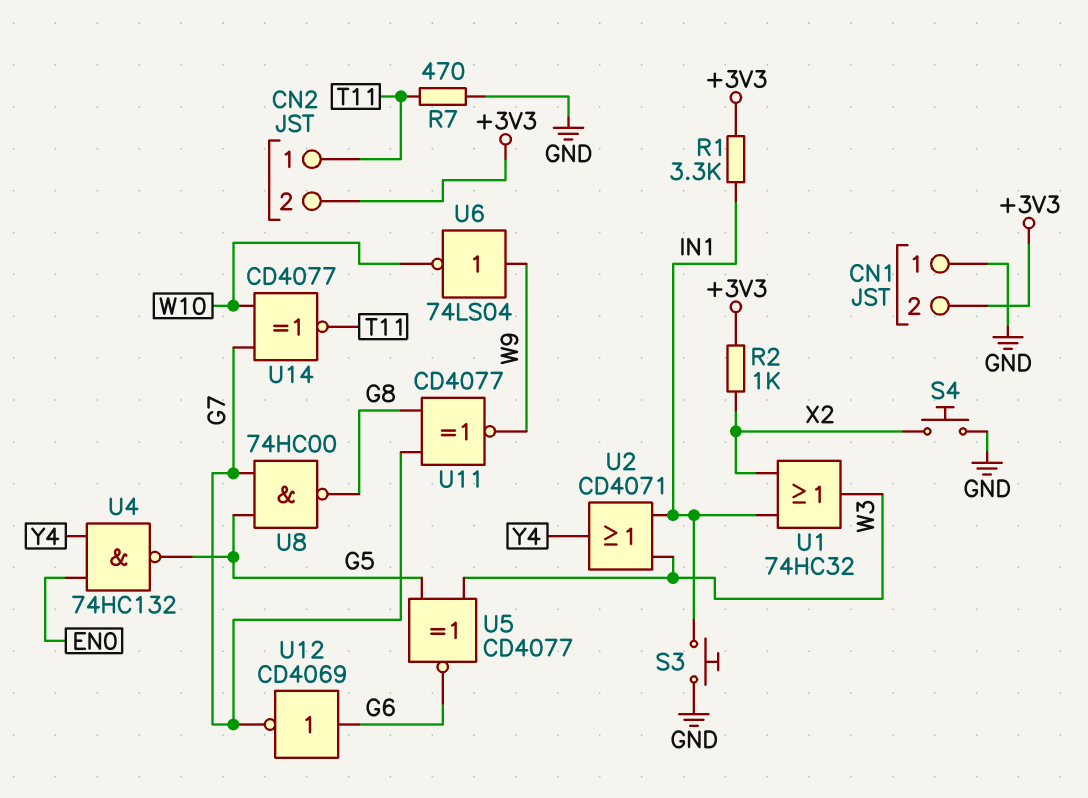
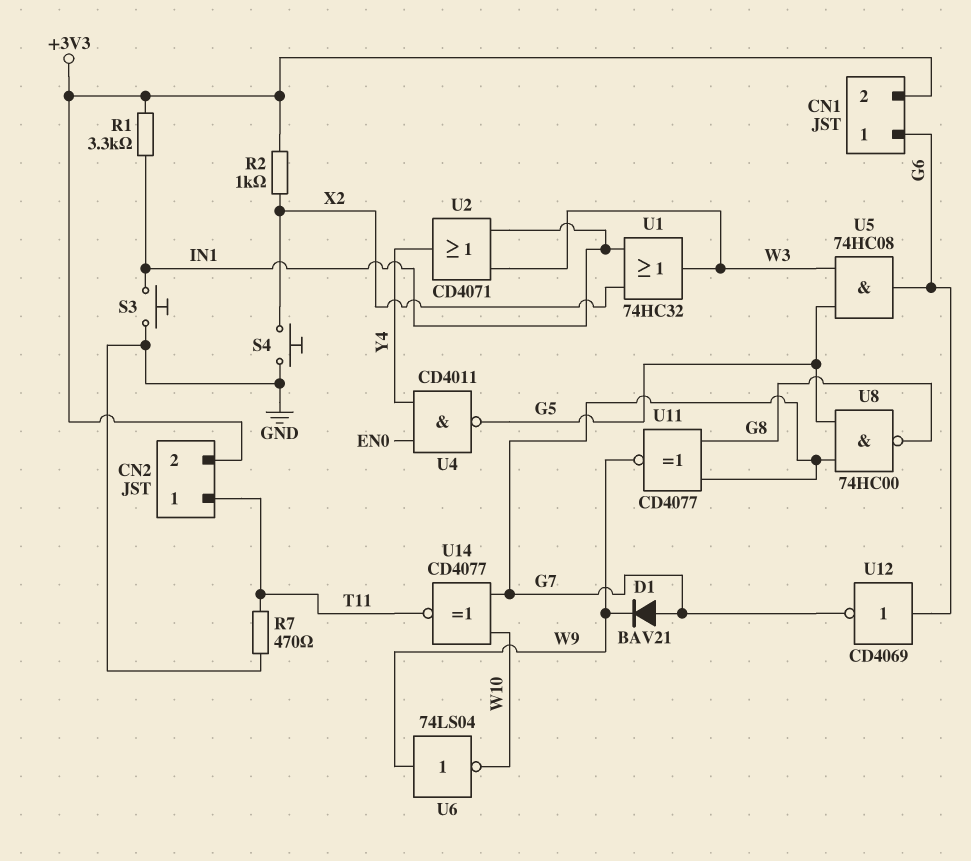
CN1 pin 1: GND -> G6
D1: none -> diode BAV21 (A G7, K W9)
U4: NAND 74HC132 (in EN0, in Y4, out G5) -> NAND CD4011 (in EN0, in Y4, out G5)
U5: XNOR CD4077 (in G5, in W3, out G6) -> AND 74HC08 (in G5, in W3, out G6)

